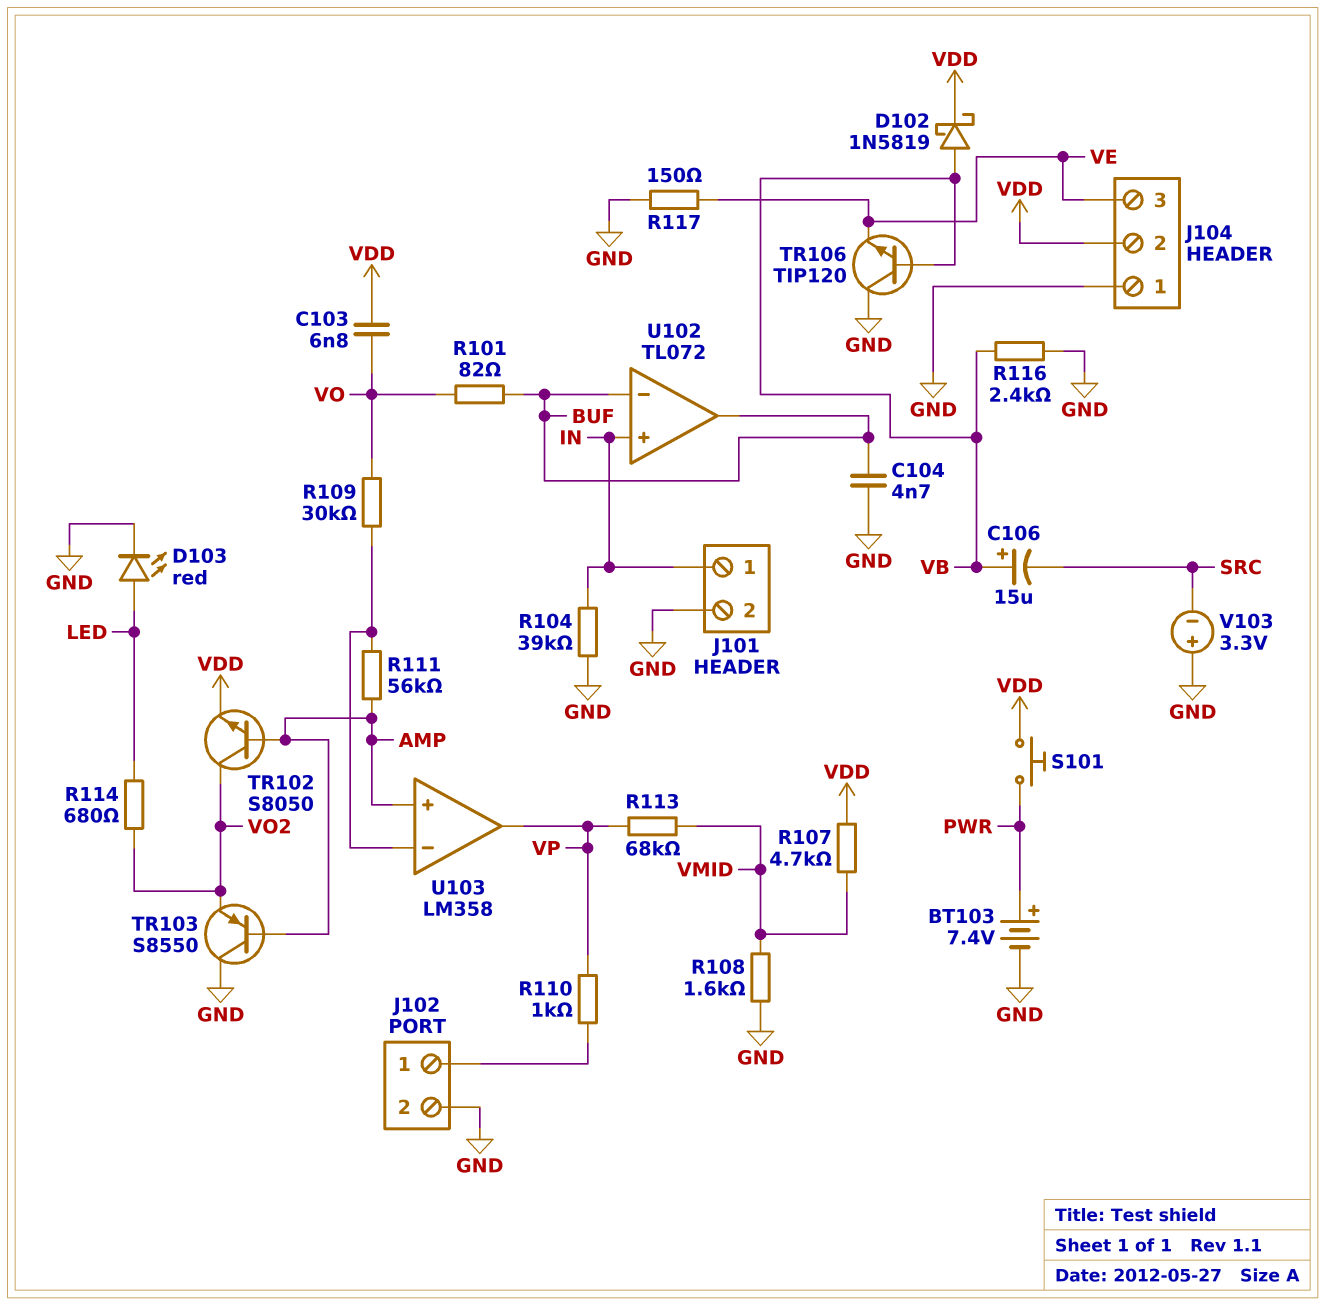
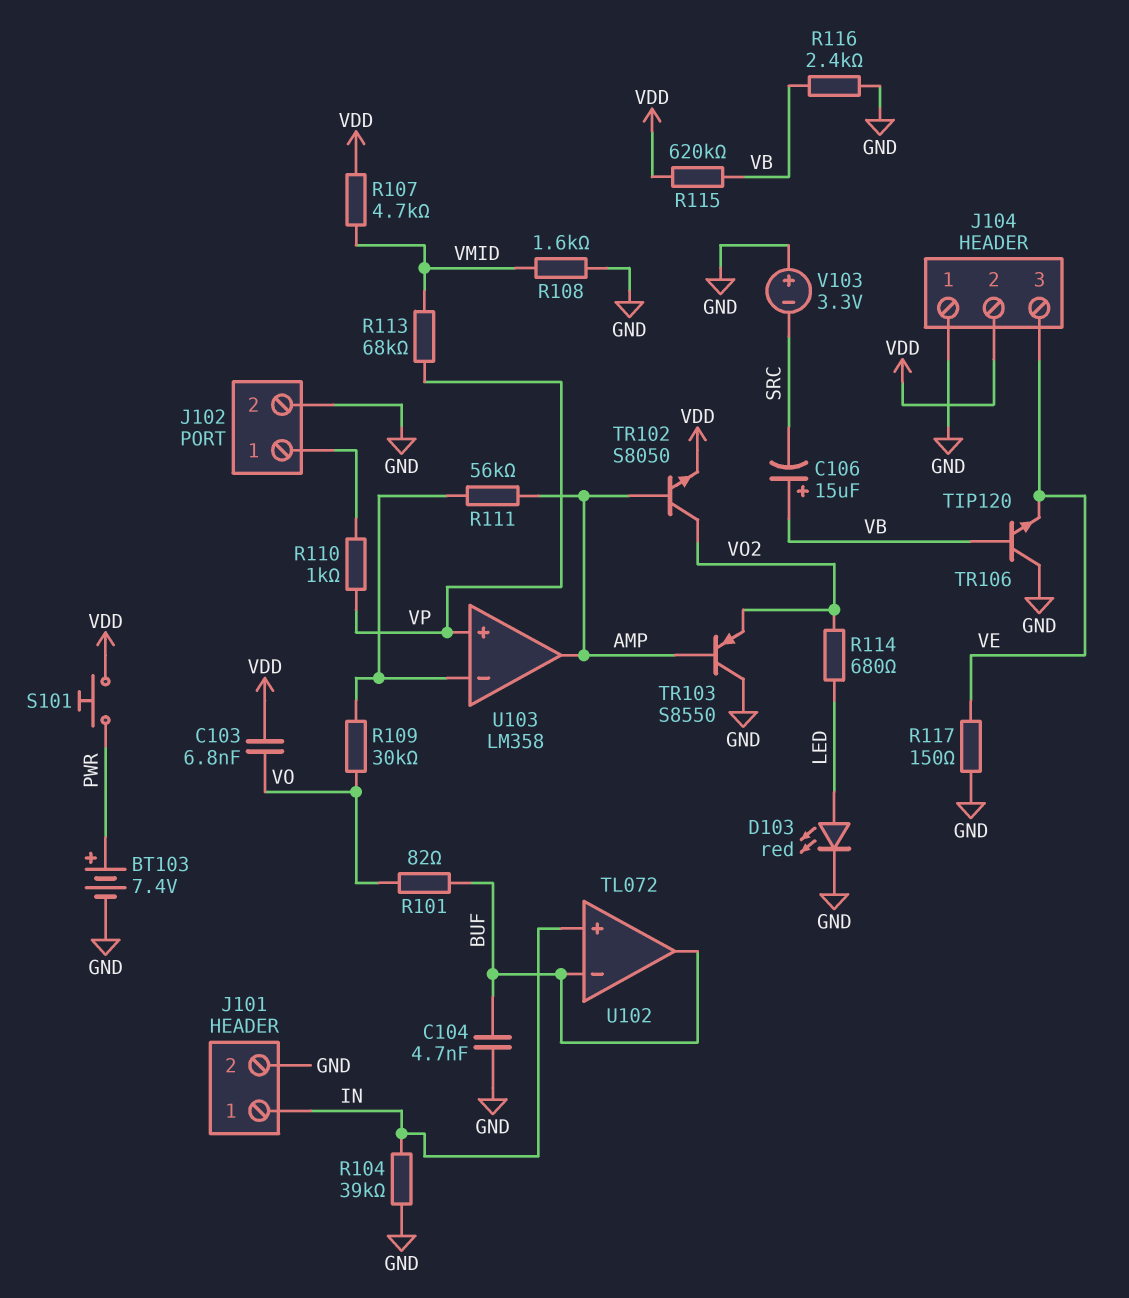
D102: schottky 1N5819 (A VB, K VDD) -> none
R115: none -> 620k (VB, VDD)
U103 pin in+: AMP -> VP
U103 pin out: VP -> AMP

